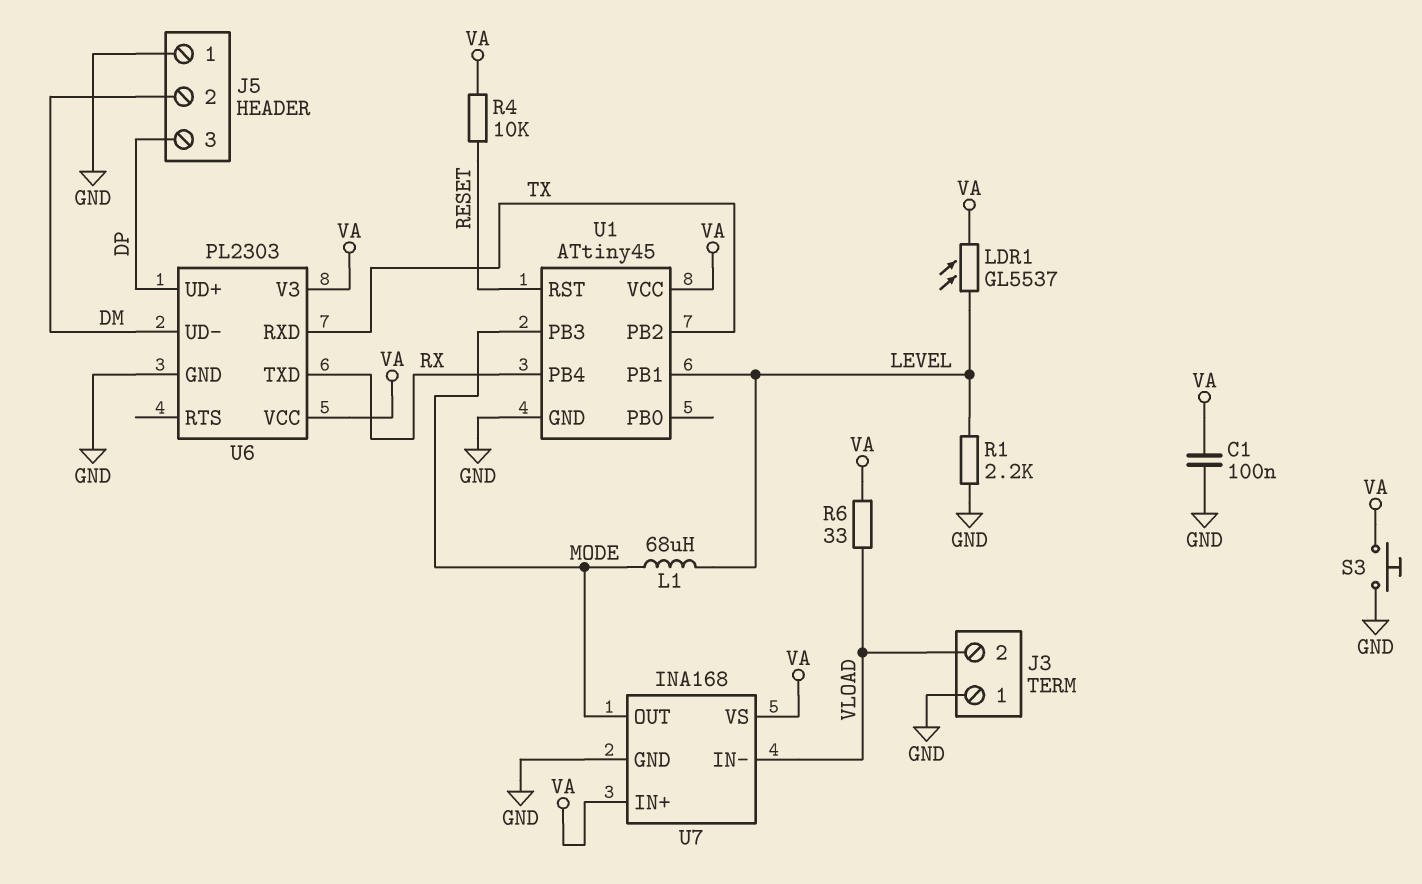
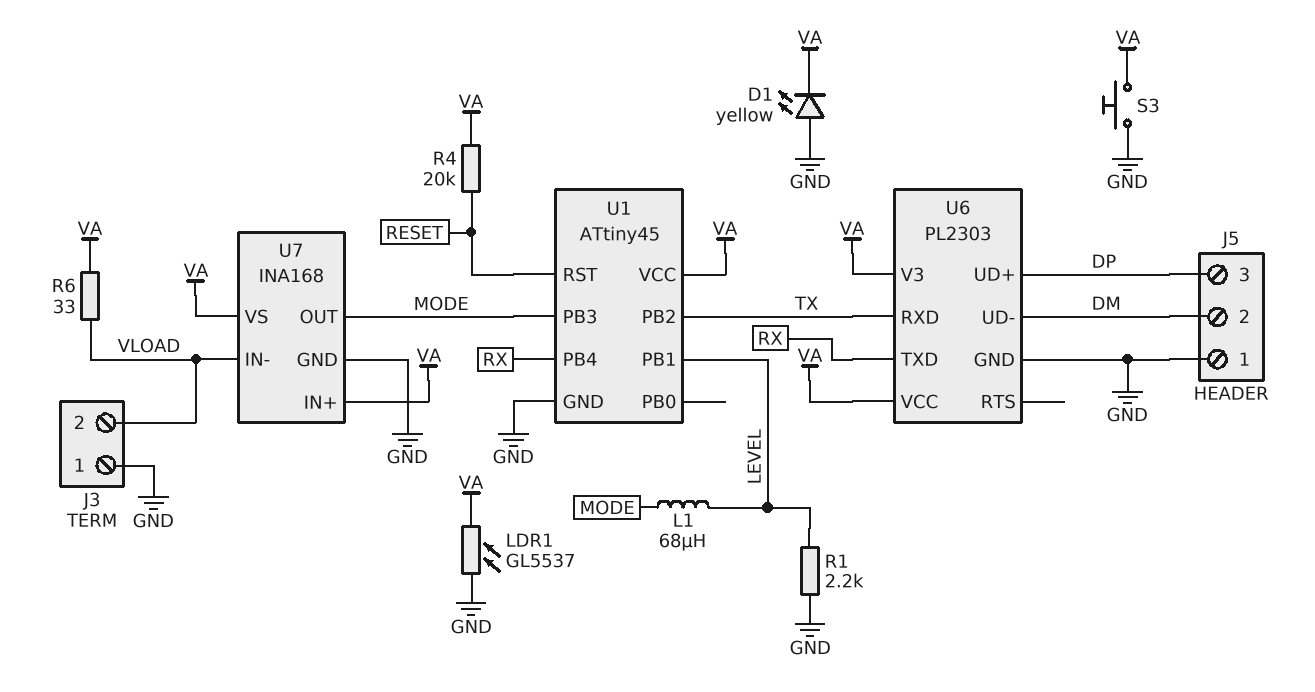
C1: 100nF (GND, VA) -> none
D1: none -> LED yellow (A GND, K VA)
LDR1: GL5537 (LEVEL, VA) -> GL5537 (GND, VA)
R4: 10k (RESET, VA) -> 20k (RESET, VA)

